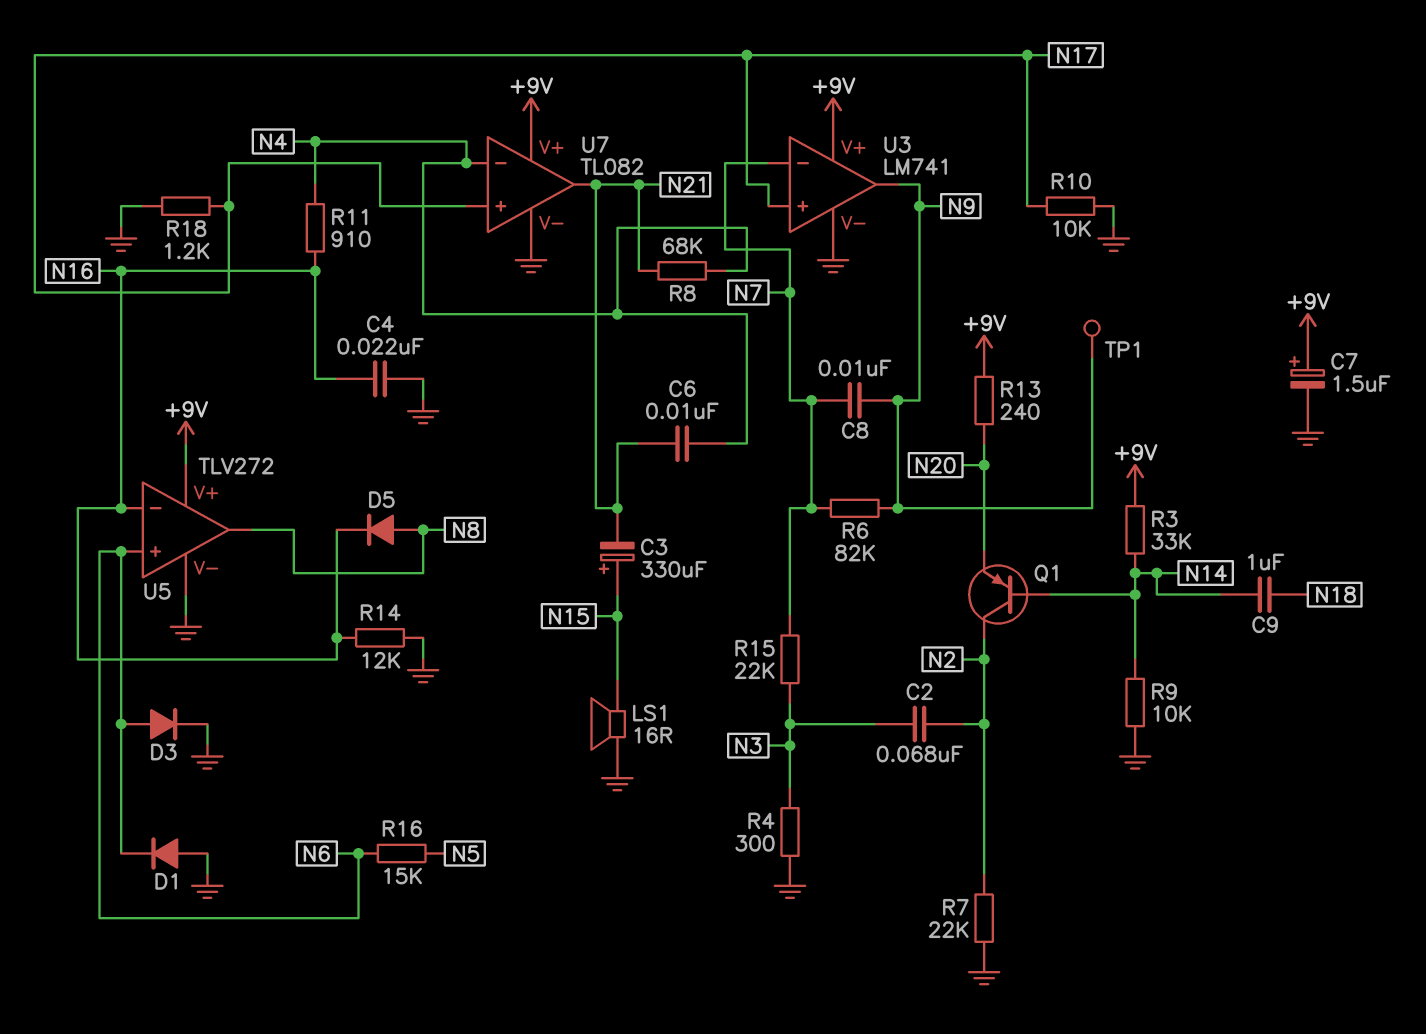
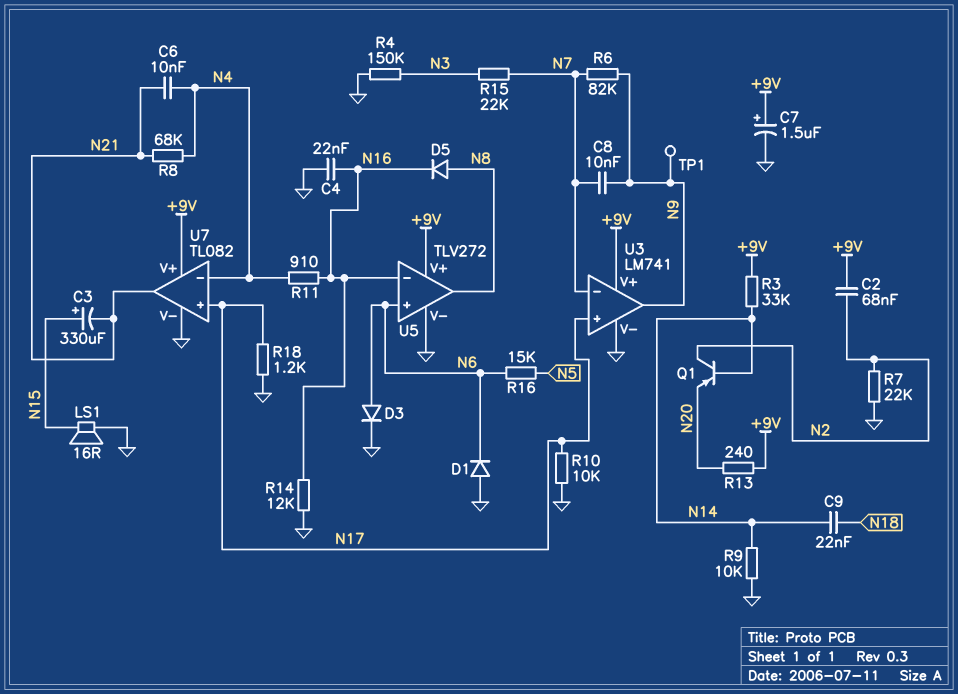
C2: 68nF (N2, N3) -> 68nF (+9V, N2)
C9: 1uF (N14, N18) -> 22nF (N14, N18)
R4: 300 (GND, N3) -> 150k (GND, N3)

